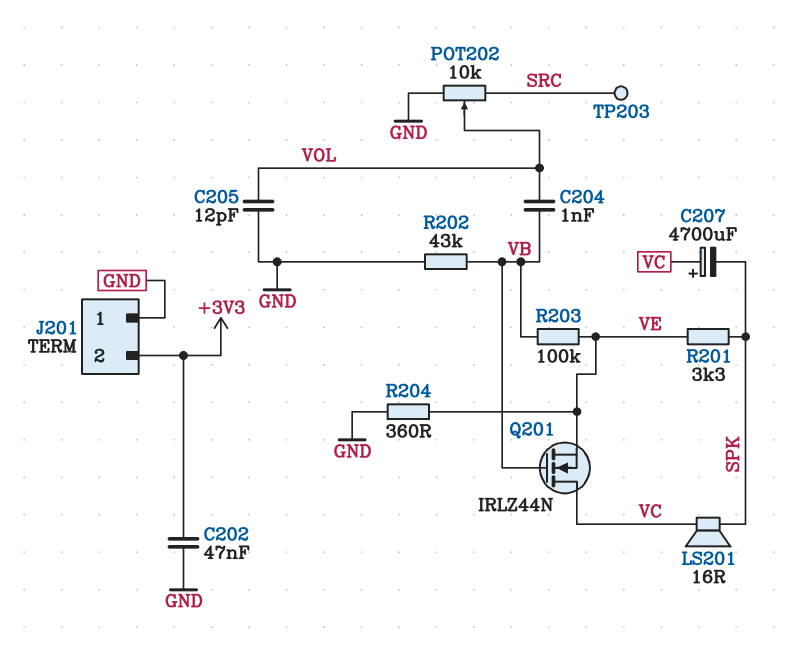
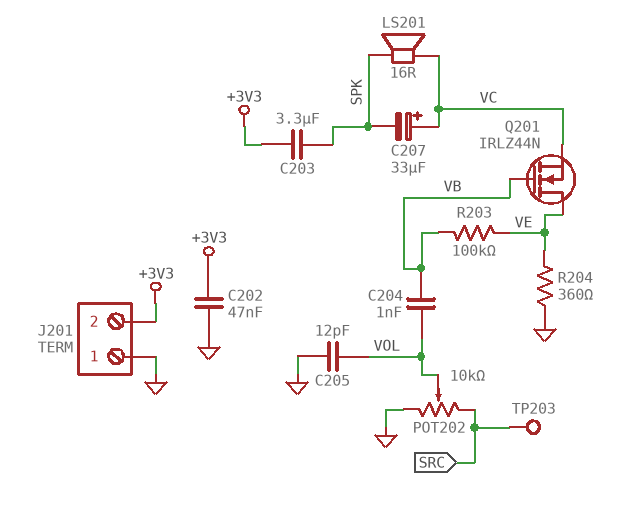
C203: none -> 3.3uF (+3V3, SPK)
C207: 4700uF (plus VC, minus SPK) -> 33uF (plus VC, minus SPK)
Q201: NMOS IRLZ44N (G VB, D VC, S VE) -> NMOS IRLZ44N (G VB, D VE, S VC)
R201: 3.3k (SPK, VE) -> none
R202: 43k (GND, VB) -> none

